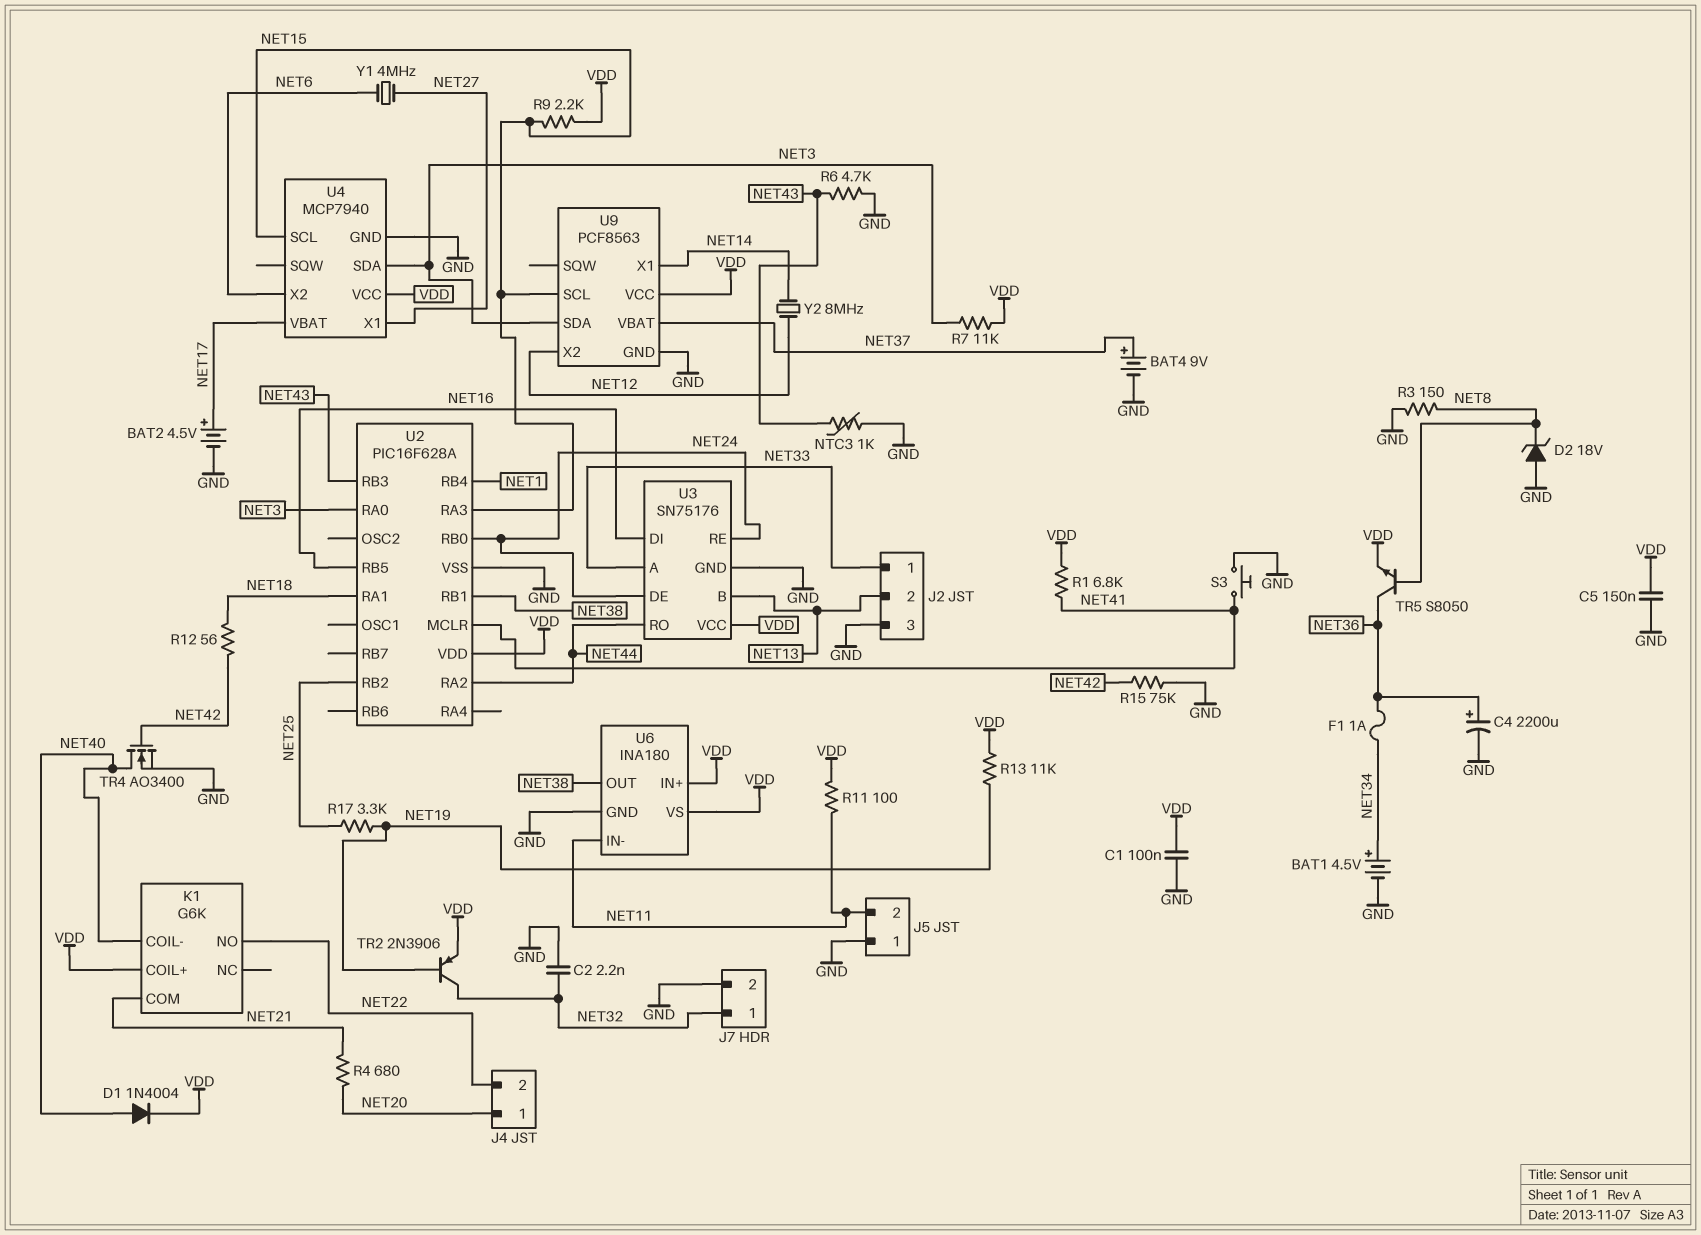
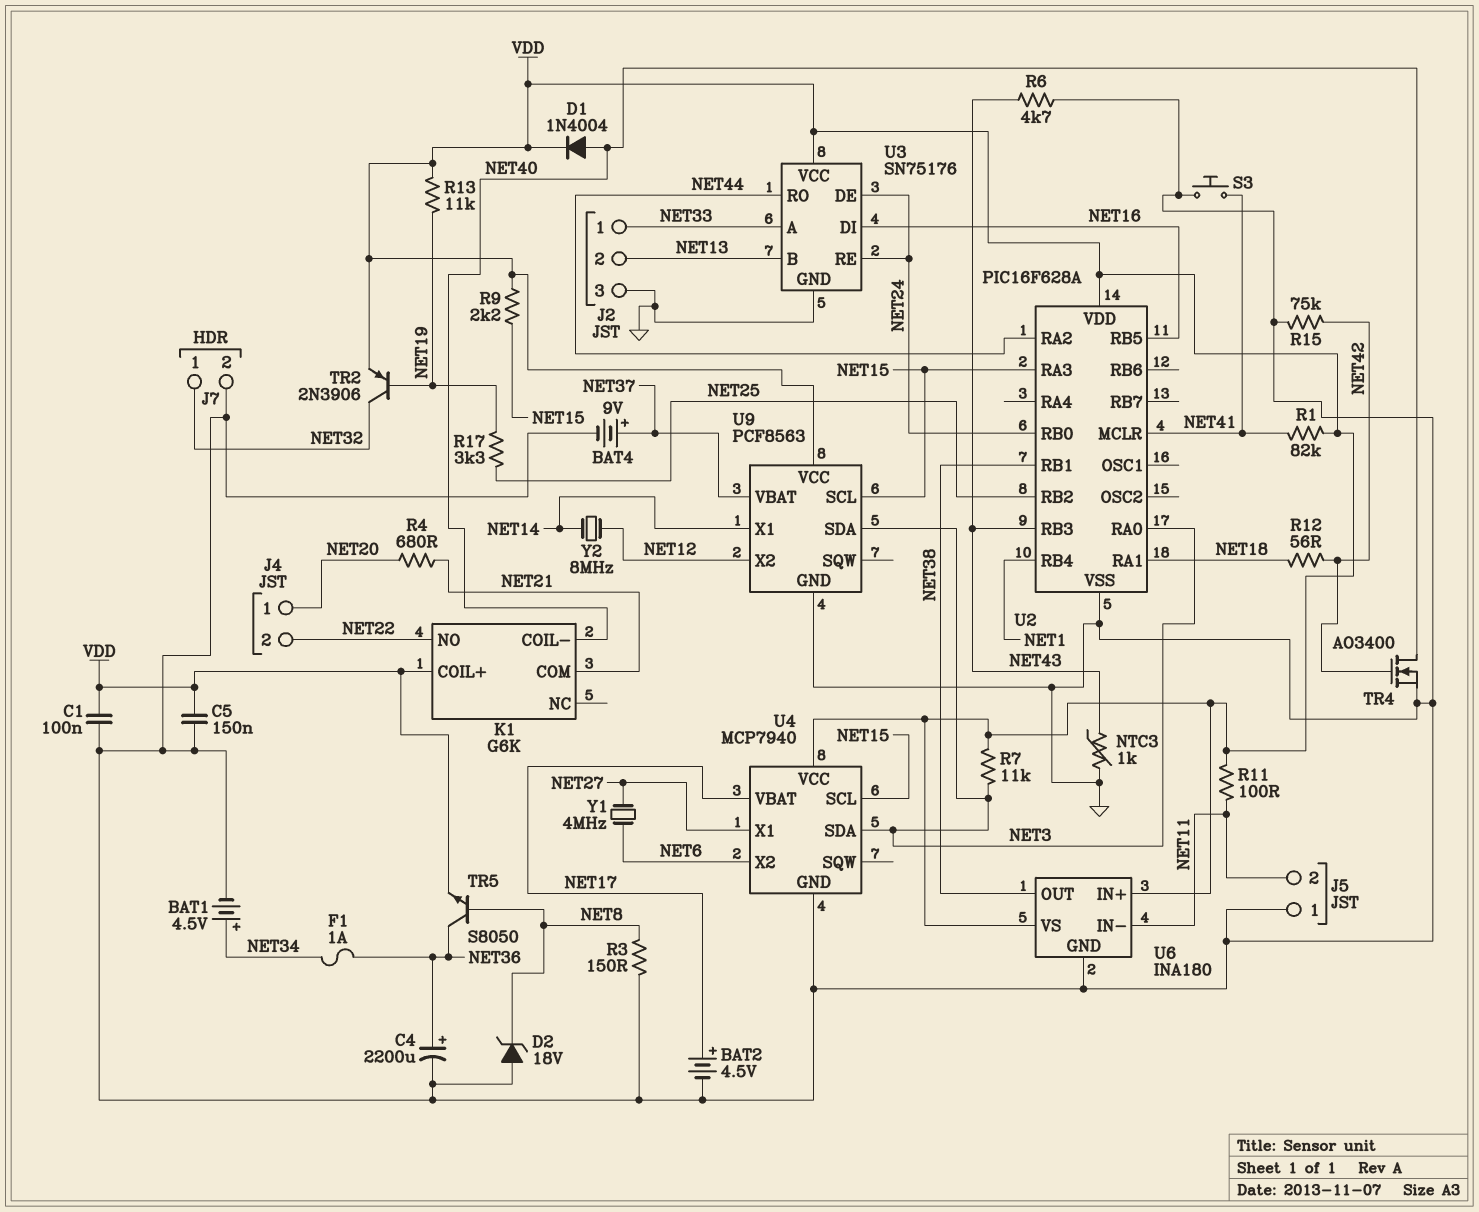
C2: 2.2nF (GND, NET32) -> none
R1: 6.8k (NET41, VDD) -> 82k (NET41, VDD)

